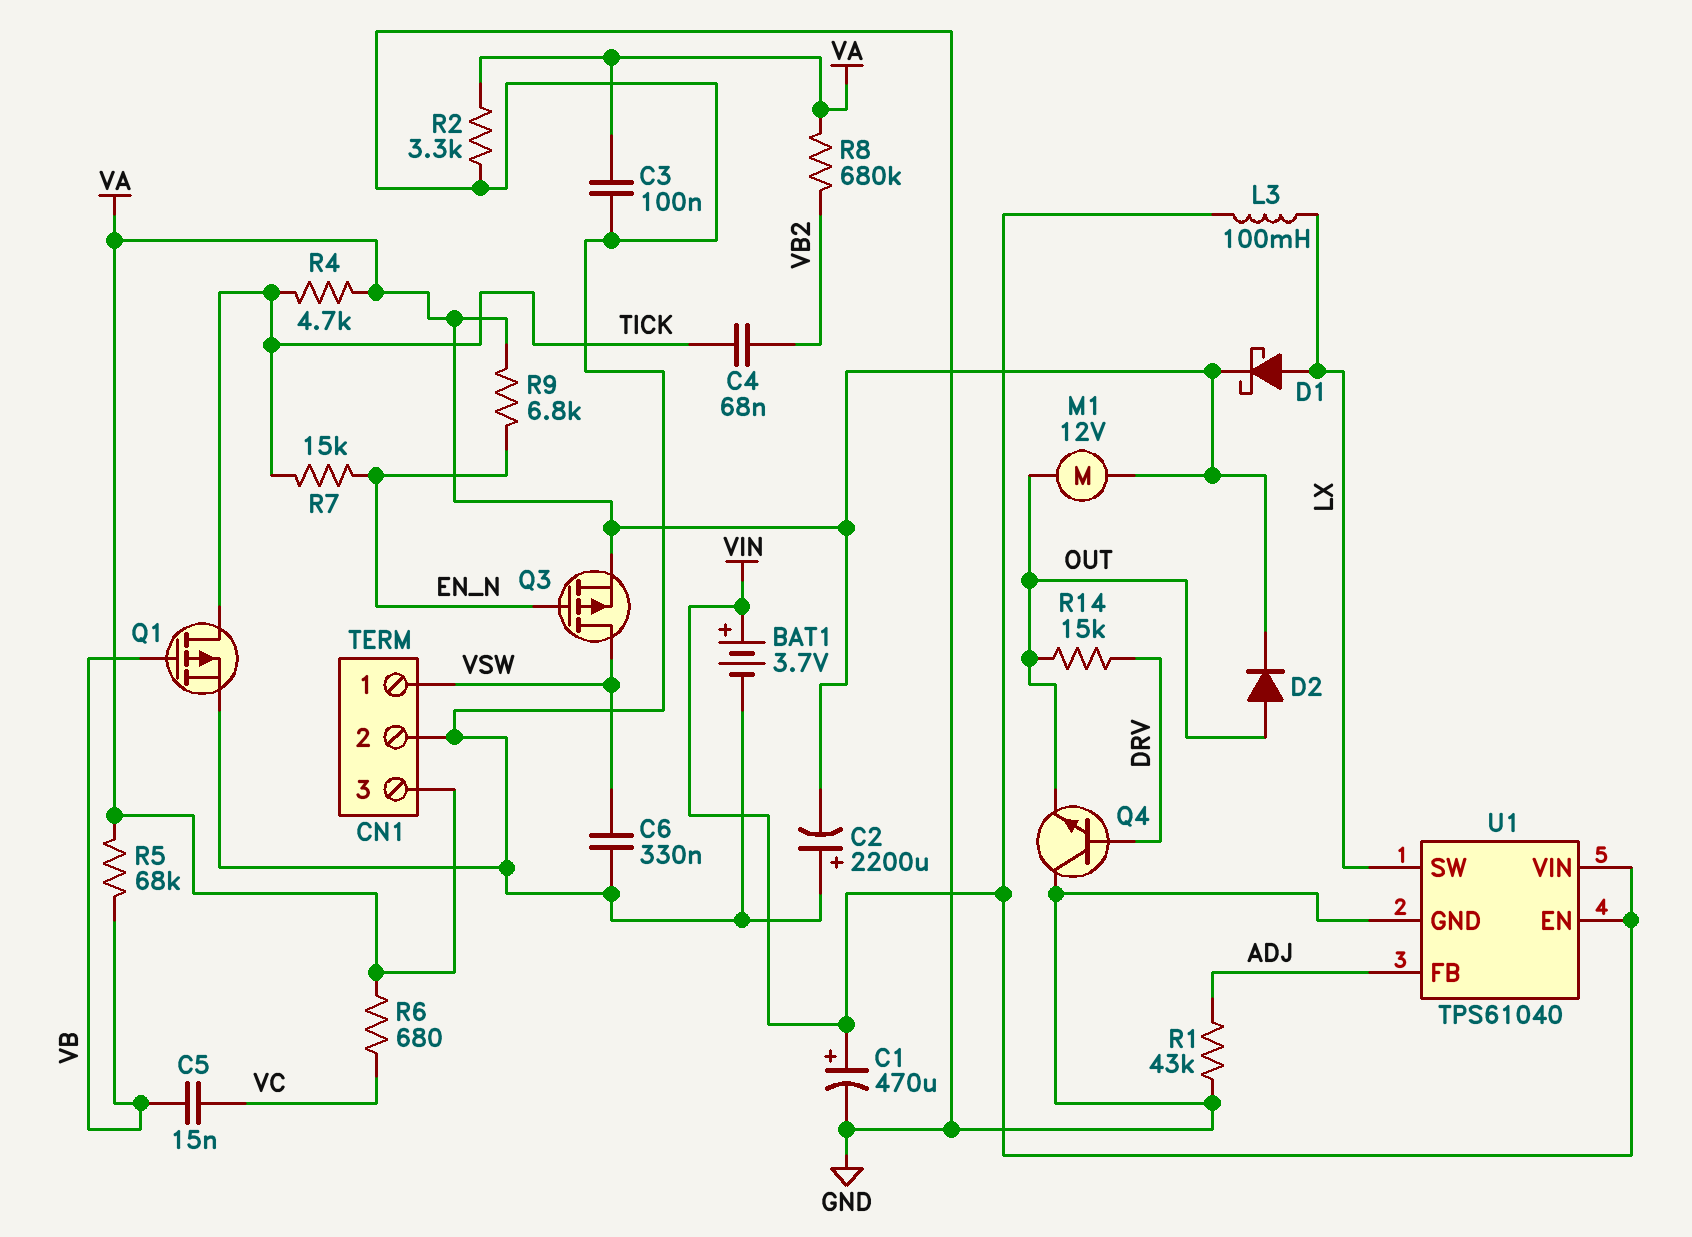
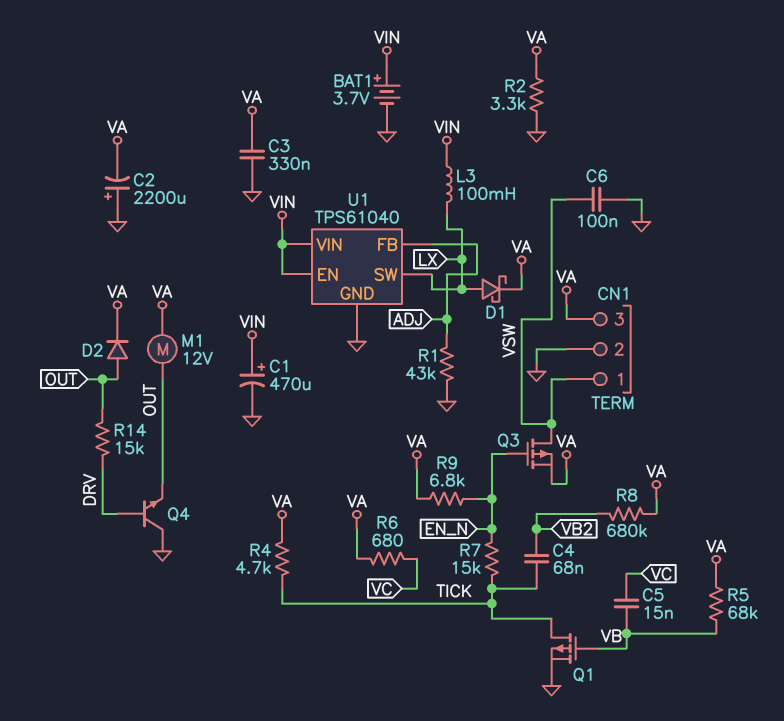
C3: 100nF (GND, VA) -> 330nF (GND, VA)
C6: 330nF (GND, VSW) -> 100nF (GND, VSW)

